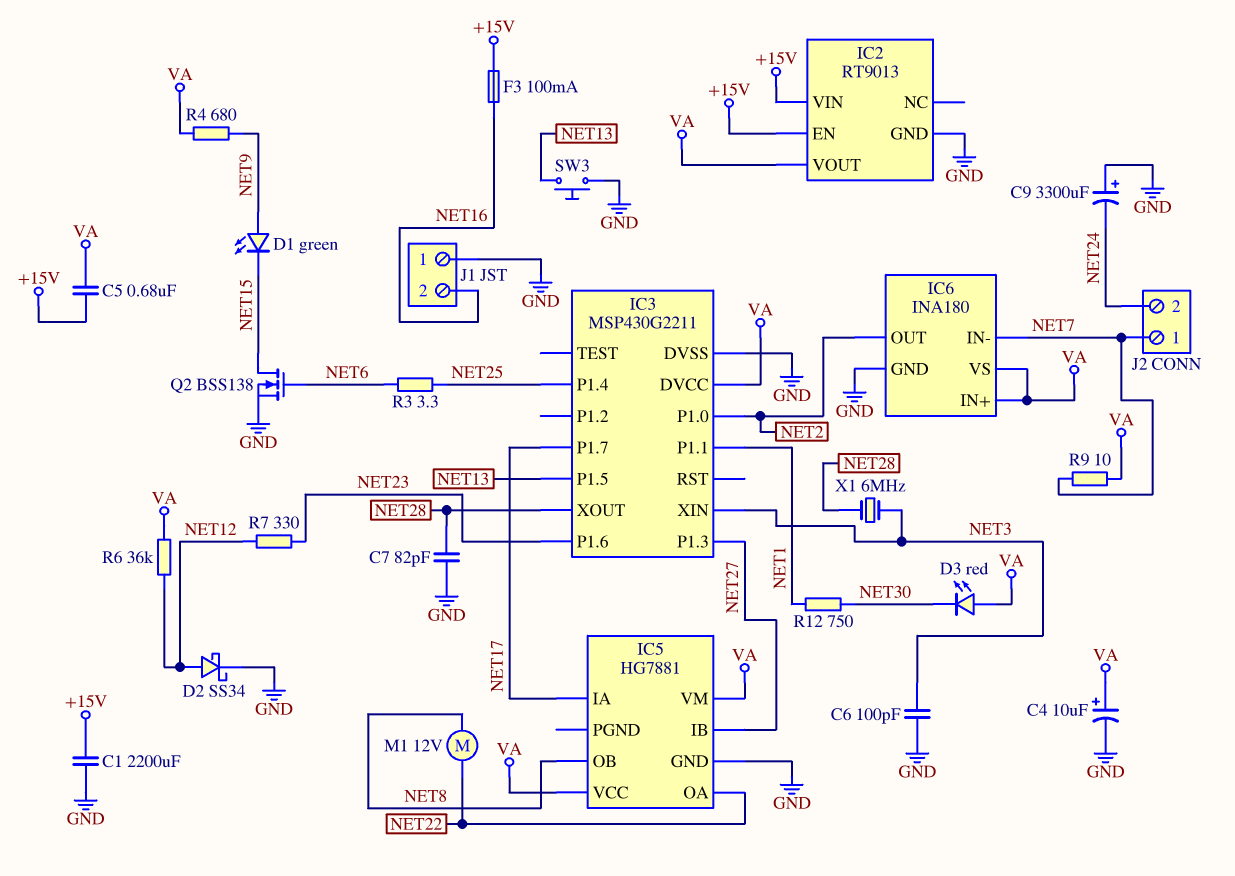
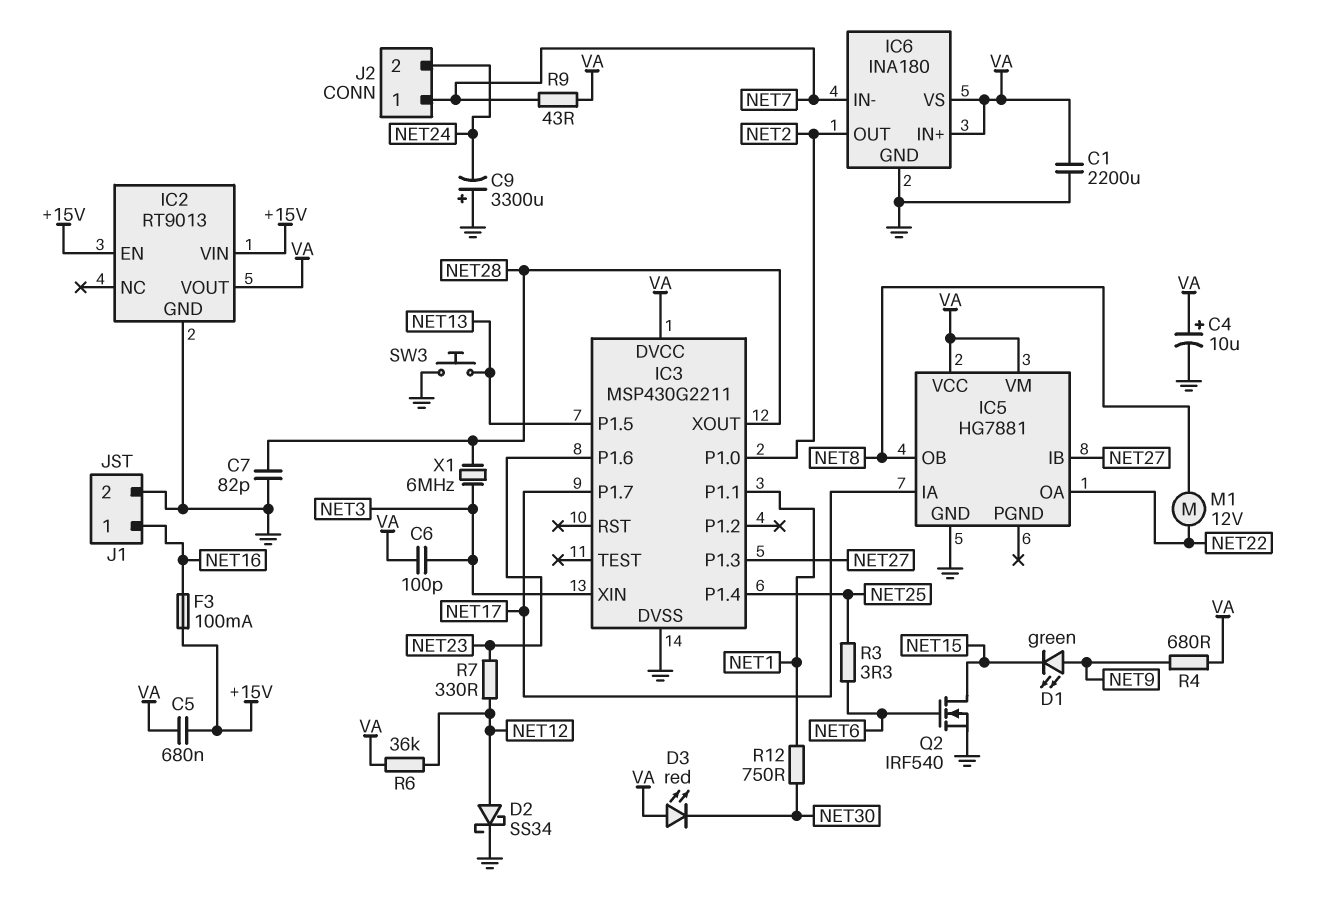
C1: 2200uF (+15V, GND) -> 2200uF (GND, VA)
C6: 100pF (GND, NET3) -> 100pF (NET3, VA)
J1 pin 1: GND -> NET16
J1 pin 2: NET16 -> GND
Q2: NMOS BSS138 (G NET6, D NET15, S GND) -> NMOS IRF540 (G NET6, D NET15, S GND)
R9: 10 (NET7, VA) -> 43 (NET7, VA)

